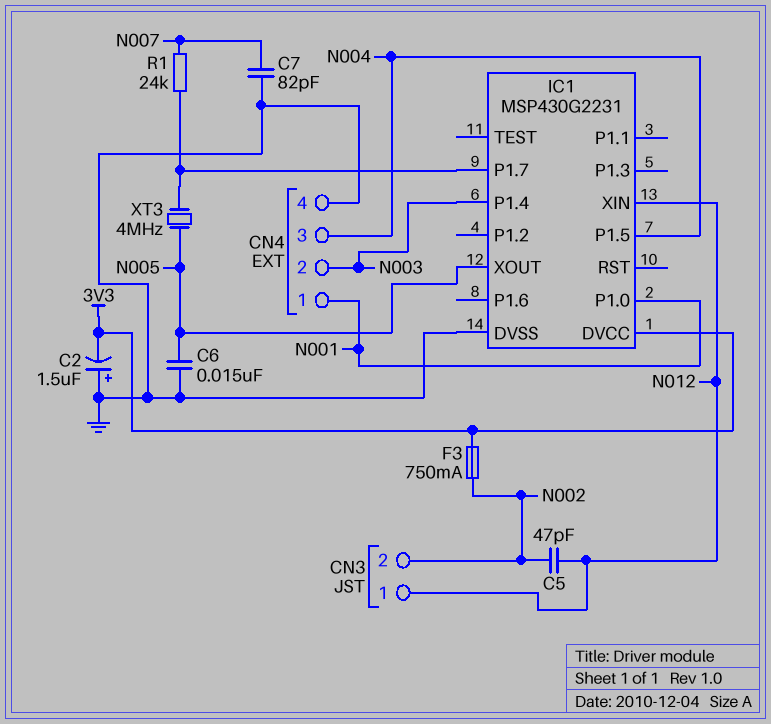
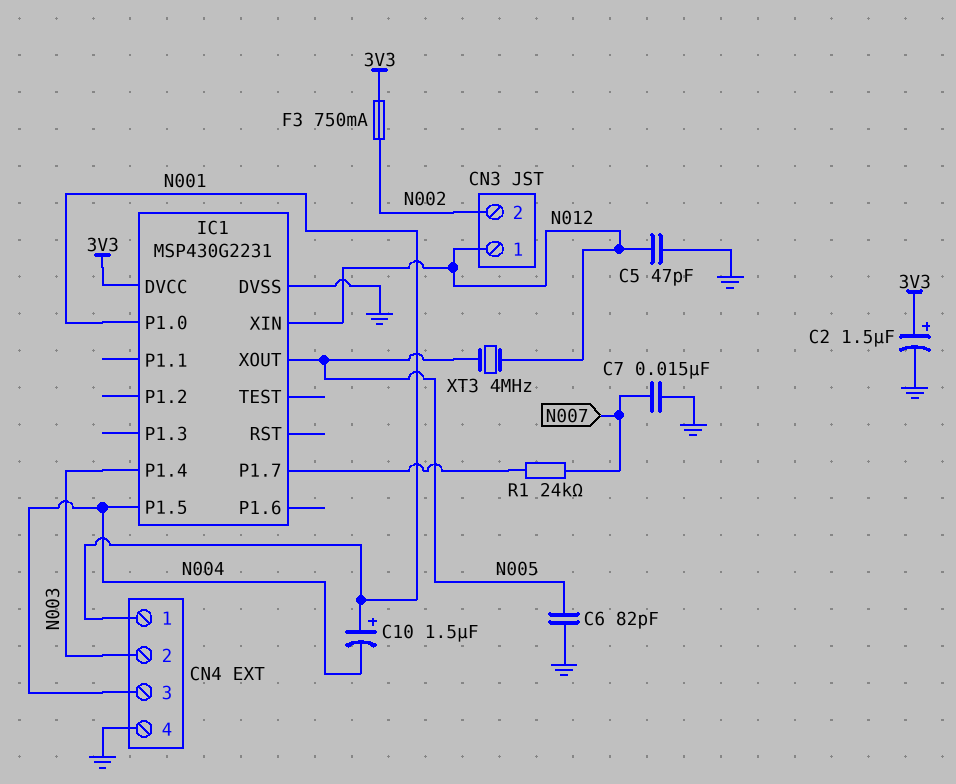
C2: 1.5uF (plus GND, minus 3V3) -> 1.5uF (plus 3V3, minus GND)
C5: 47pF (N002, N012) -> 47pF (GND, N012)
C6: 15nF (GND, N005) -> 82pF (GND, N005)
C7: 82pF (GND, N007) -> 15nF (GND, N007)
C10: none -> 1.5uF (plus N001, minus N004)
XT3: 4MHz (IC1/P1.7, N005) -> 4MHz (N005, N012)

